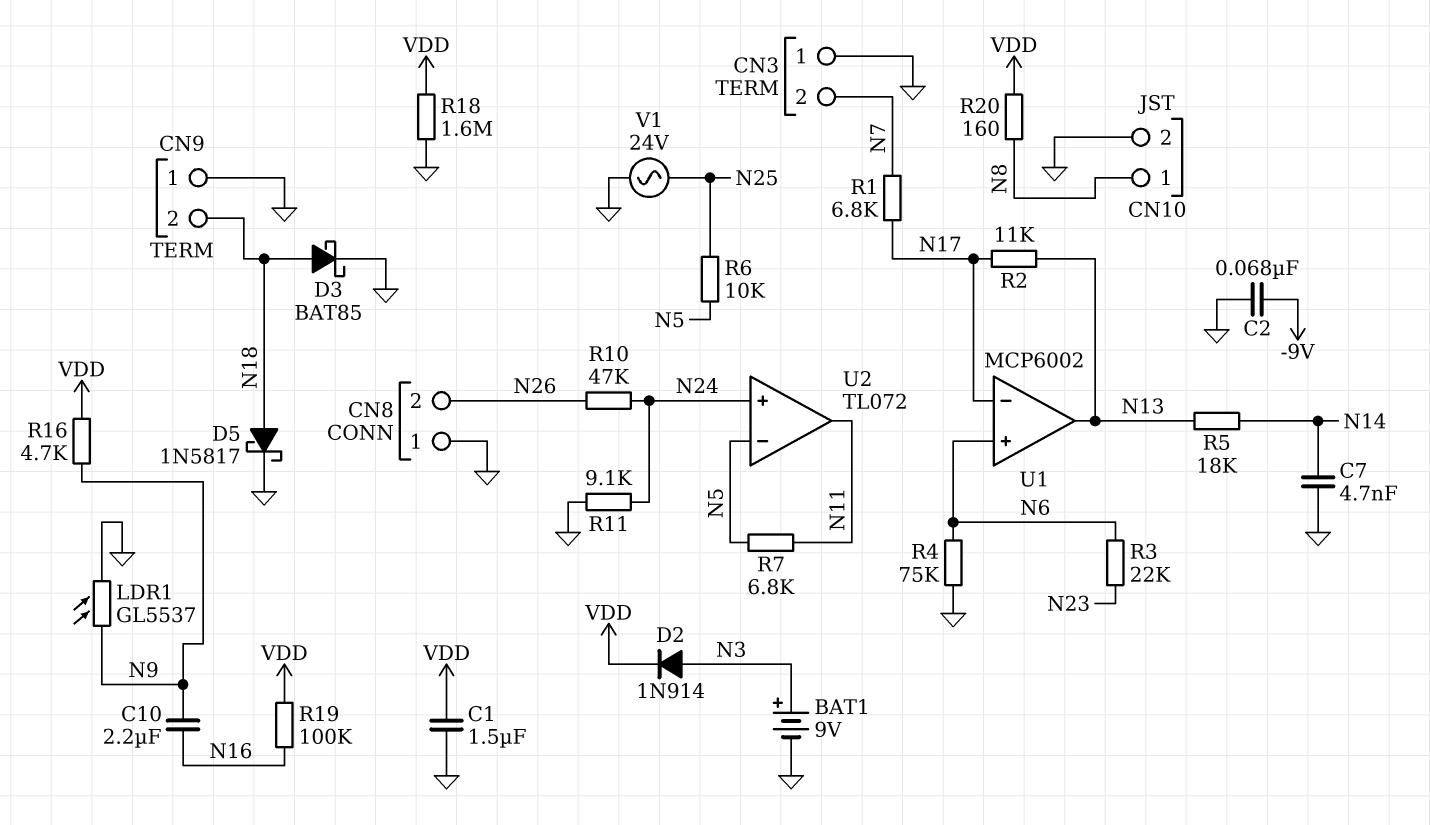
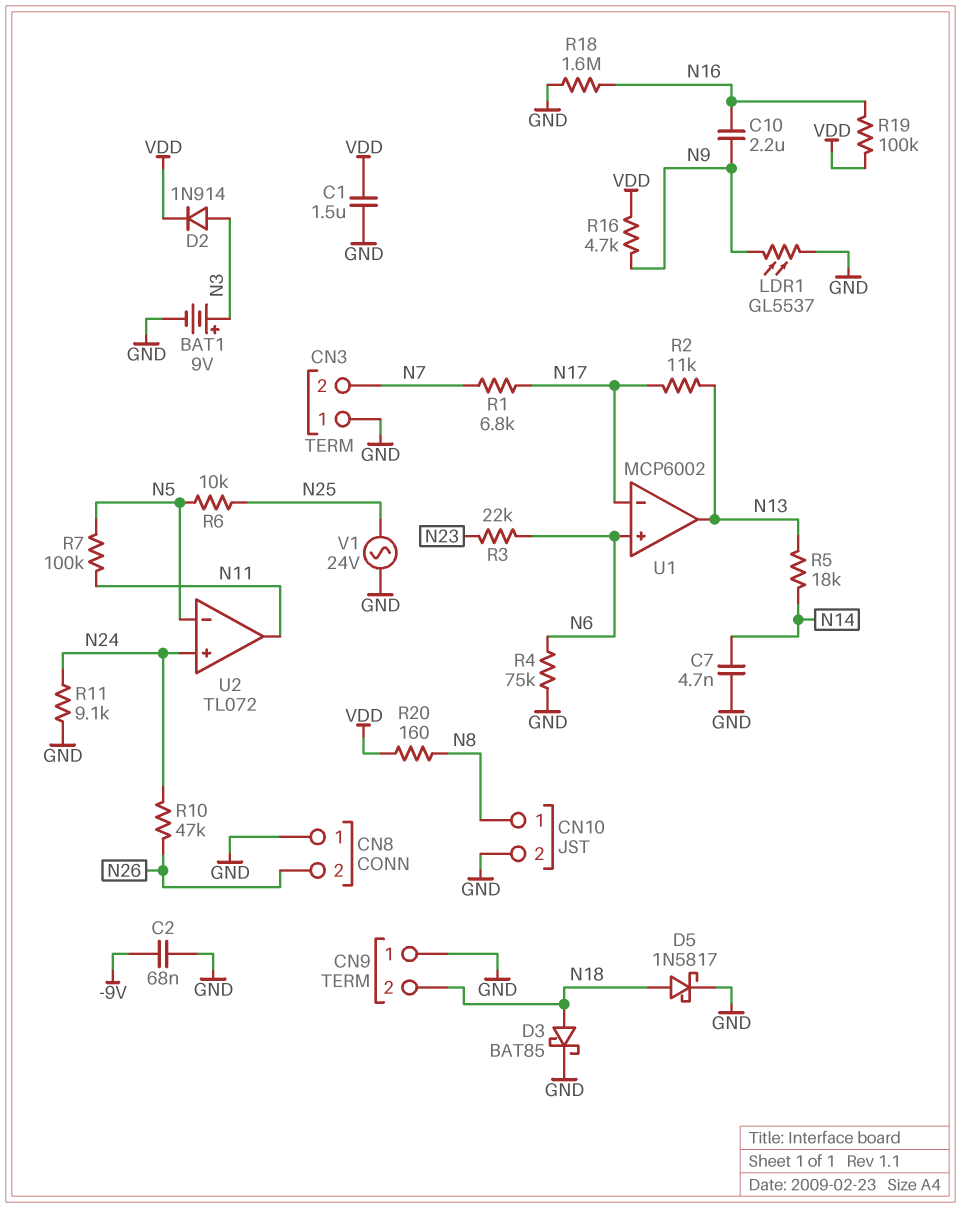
R7: 6.8k (N5, N11) -> 100k (N5, N11)
R18: 1.6M (GND, VDD) -> 1.6M (GND, N16)

